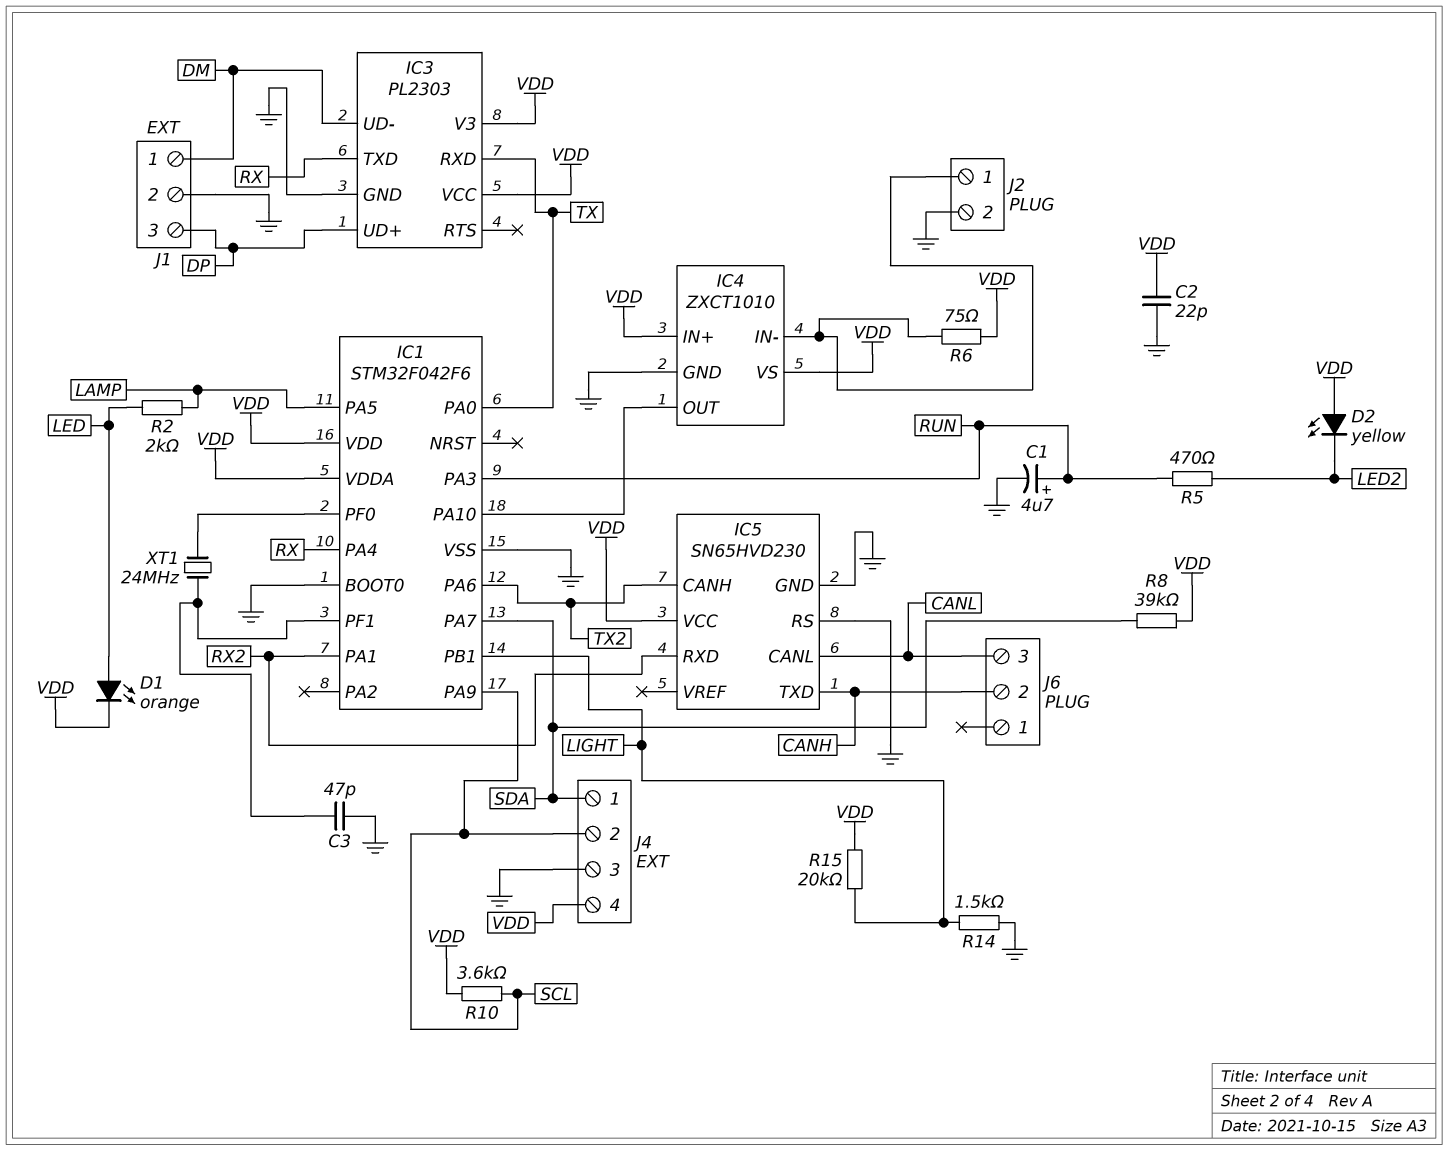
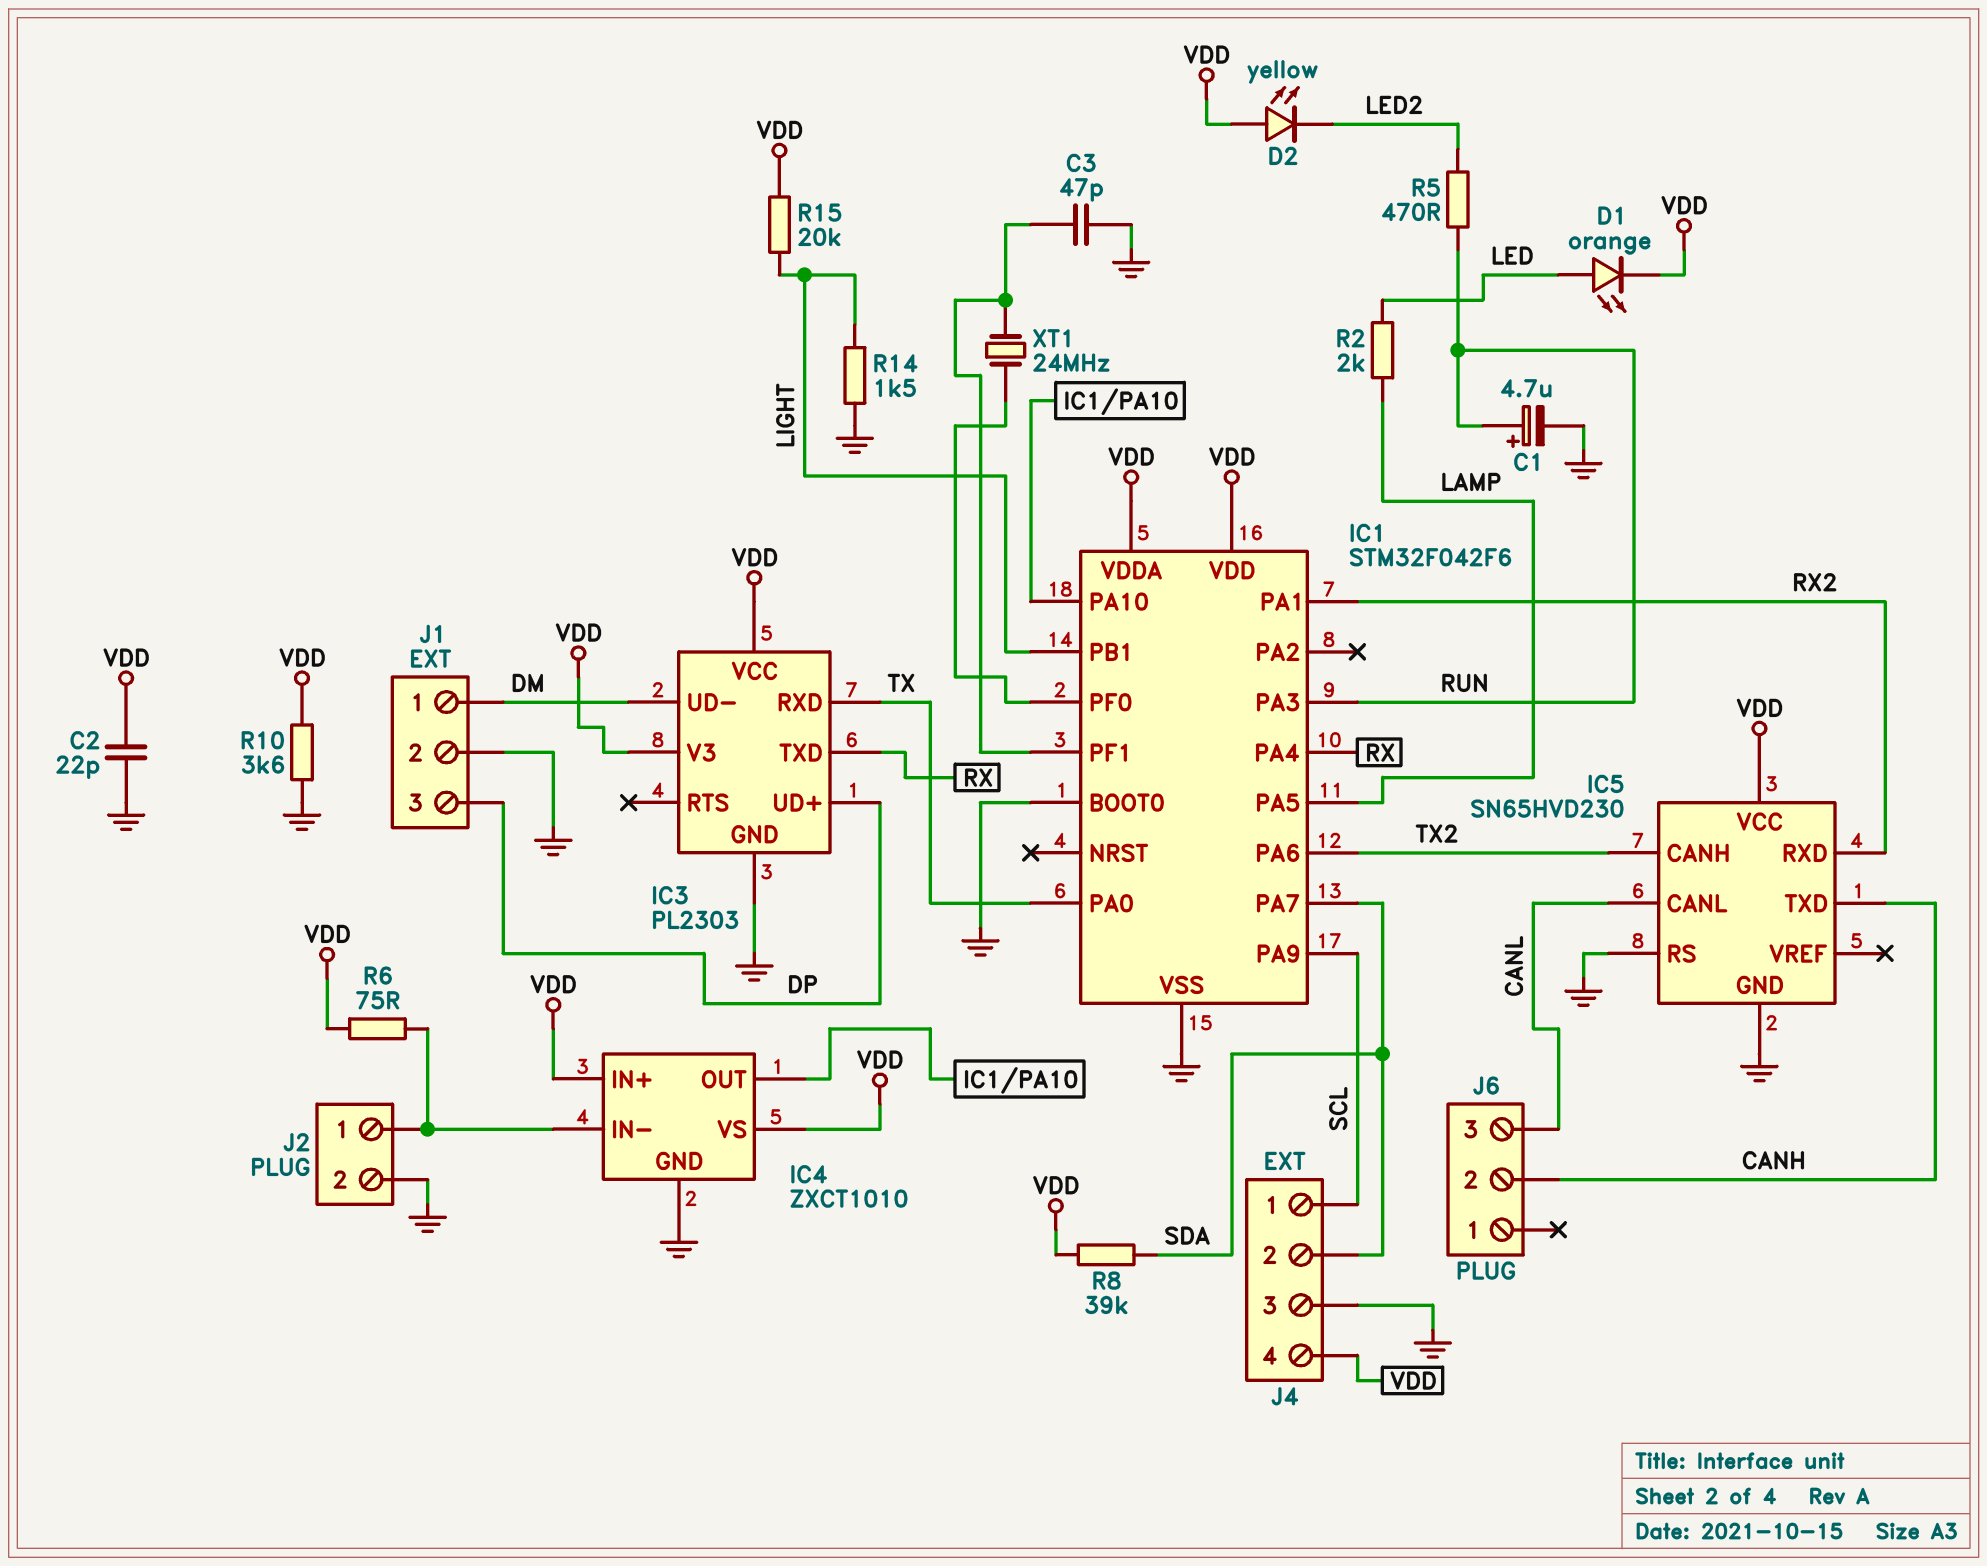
J4 pin 1: SDA -> SCL
J4 pin 2: SCL -> SDA
R10: 3.6k (SCL, VDD) -> 3.6k (GND, VDD)

